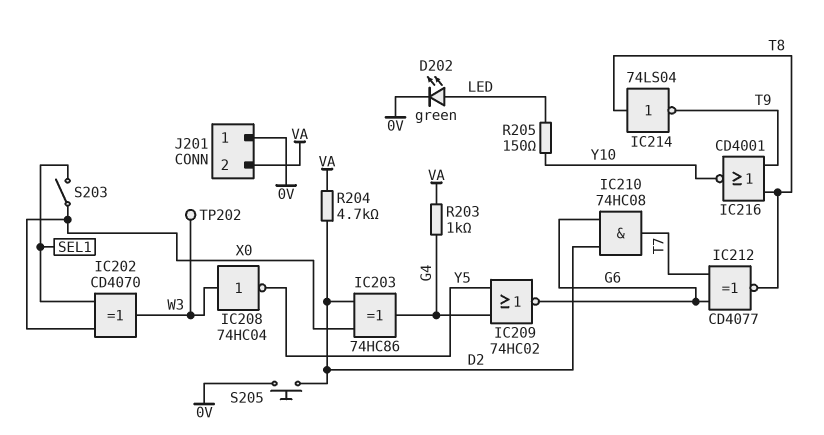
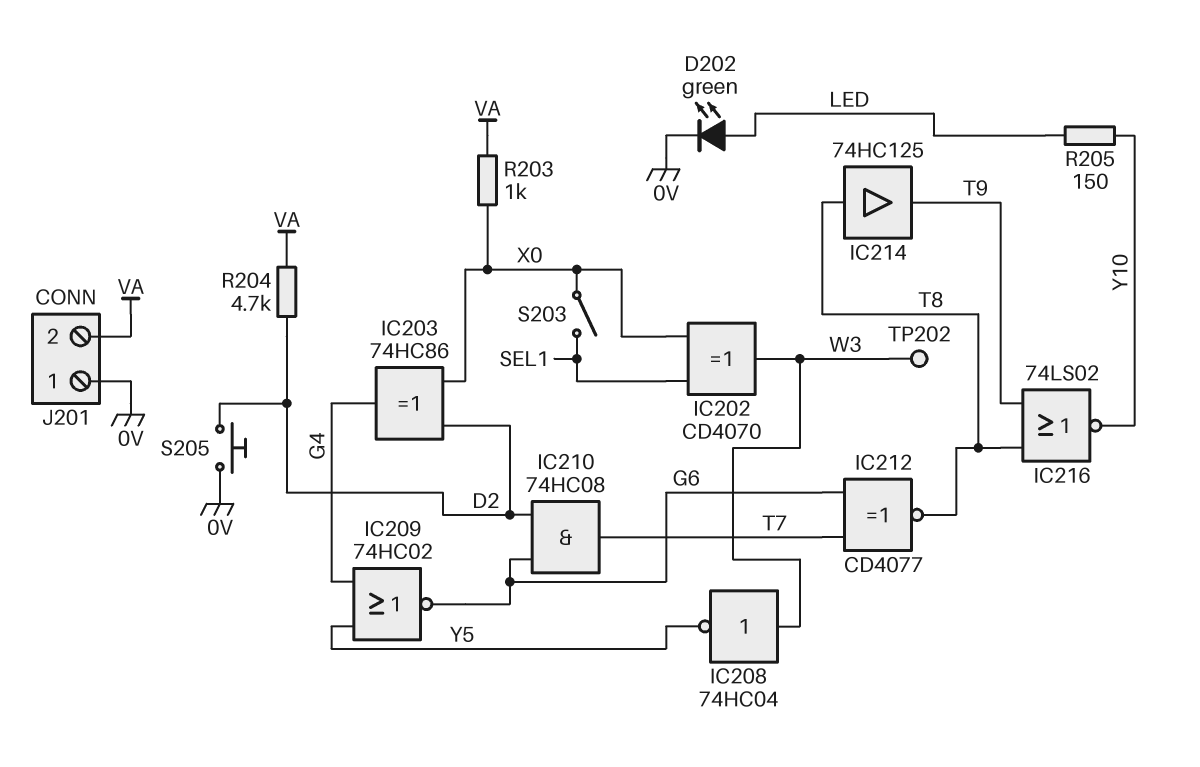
IC214: NOT 74LS04 (in T8, out T9) -> buffer 74HC125 (in T8, out T9)
IC216: NOR CD4001 (in T8, in T9, out Y10) -> NOR 74LS02 (in T8, in T9, out Y10)
R203: 1k (G4, VA) -> 1k (VA, X0)

